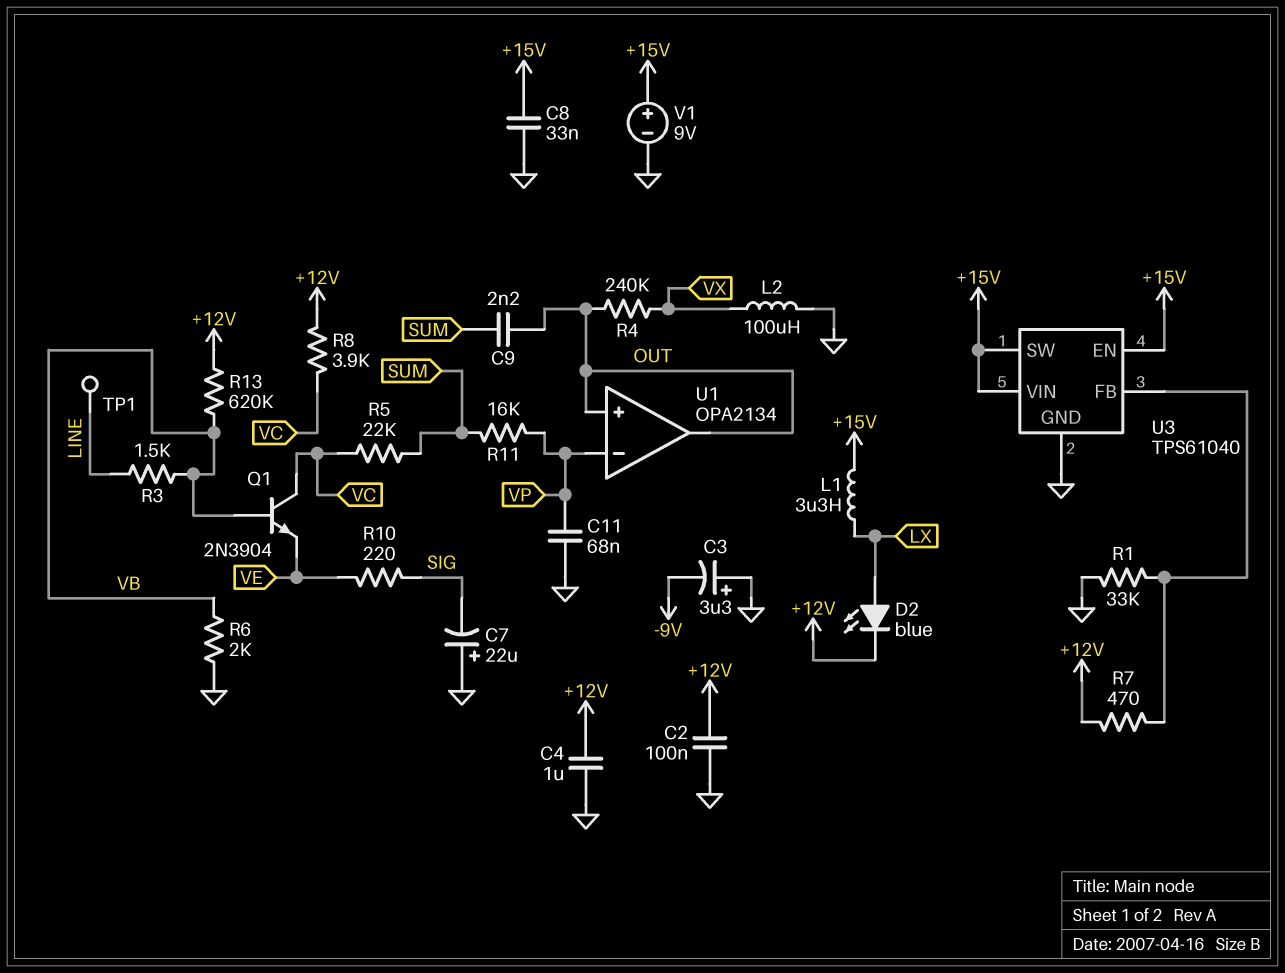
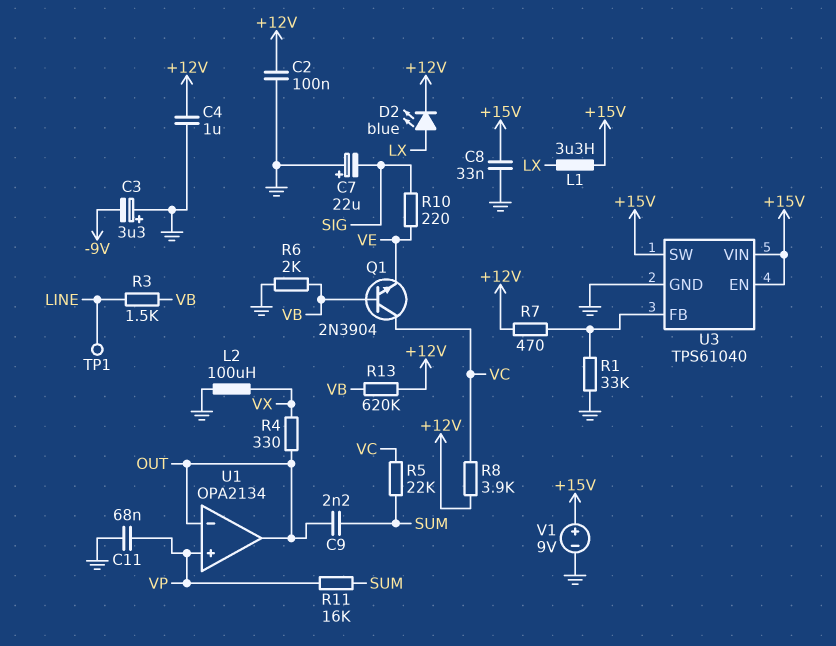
R4: 240k (OUT, VX) -> 330 (OUT, VX)
U1 pin in+: OUT -> VP
U1 pin in-: VP -> OUT

